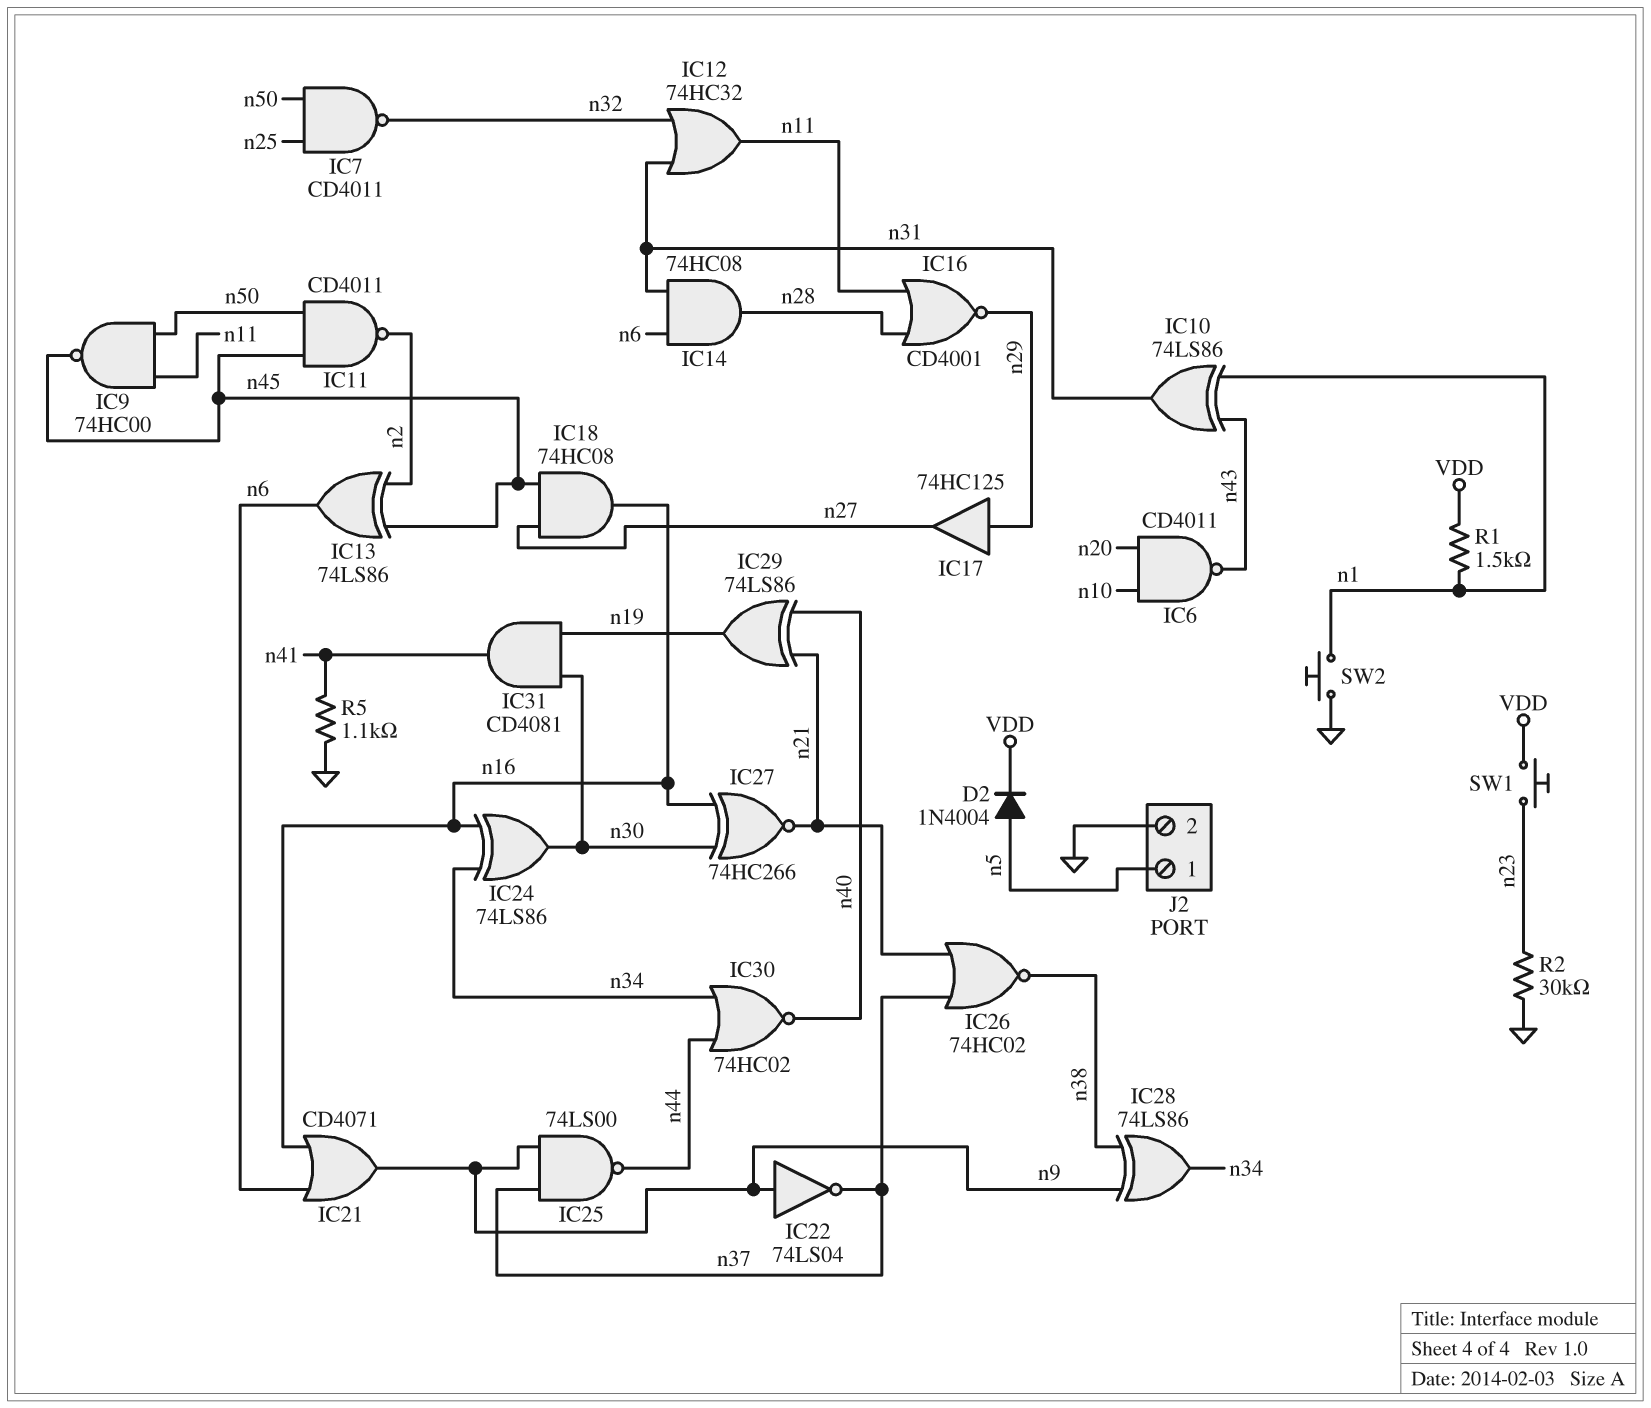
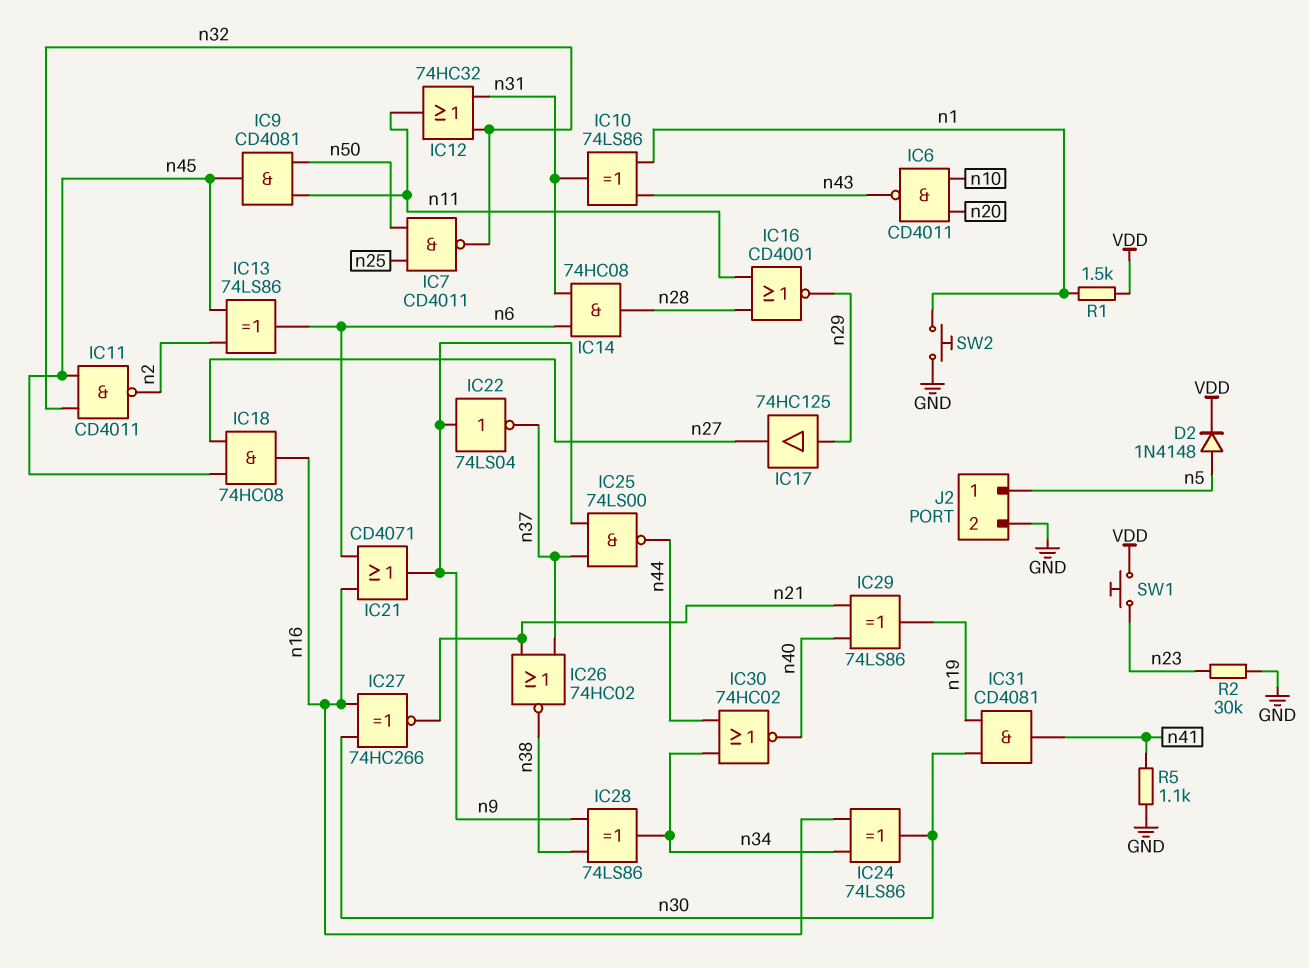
D2: diode 1N4004 (A n5, K VDD) -> diode 1N4148 (A n5, K VDD)
IC9: NAND 74HC00 (in n11, in n50, out n45) -> AND CD4081 (in n11, in n50, out n45)
IC11: NAND CD4011 (in n45, in n50, out n2) -> NAND CD4011 (in n32, in n45, out n2)

